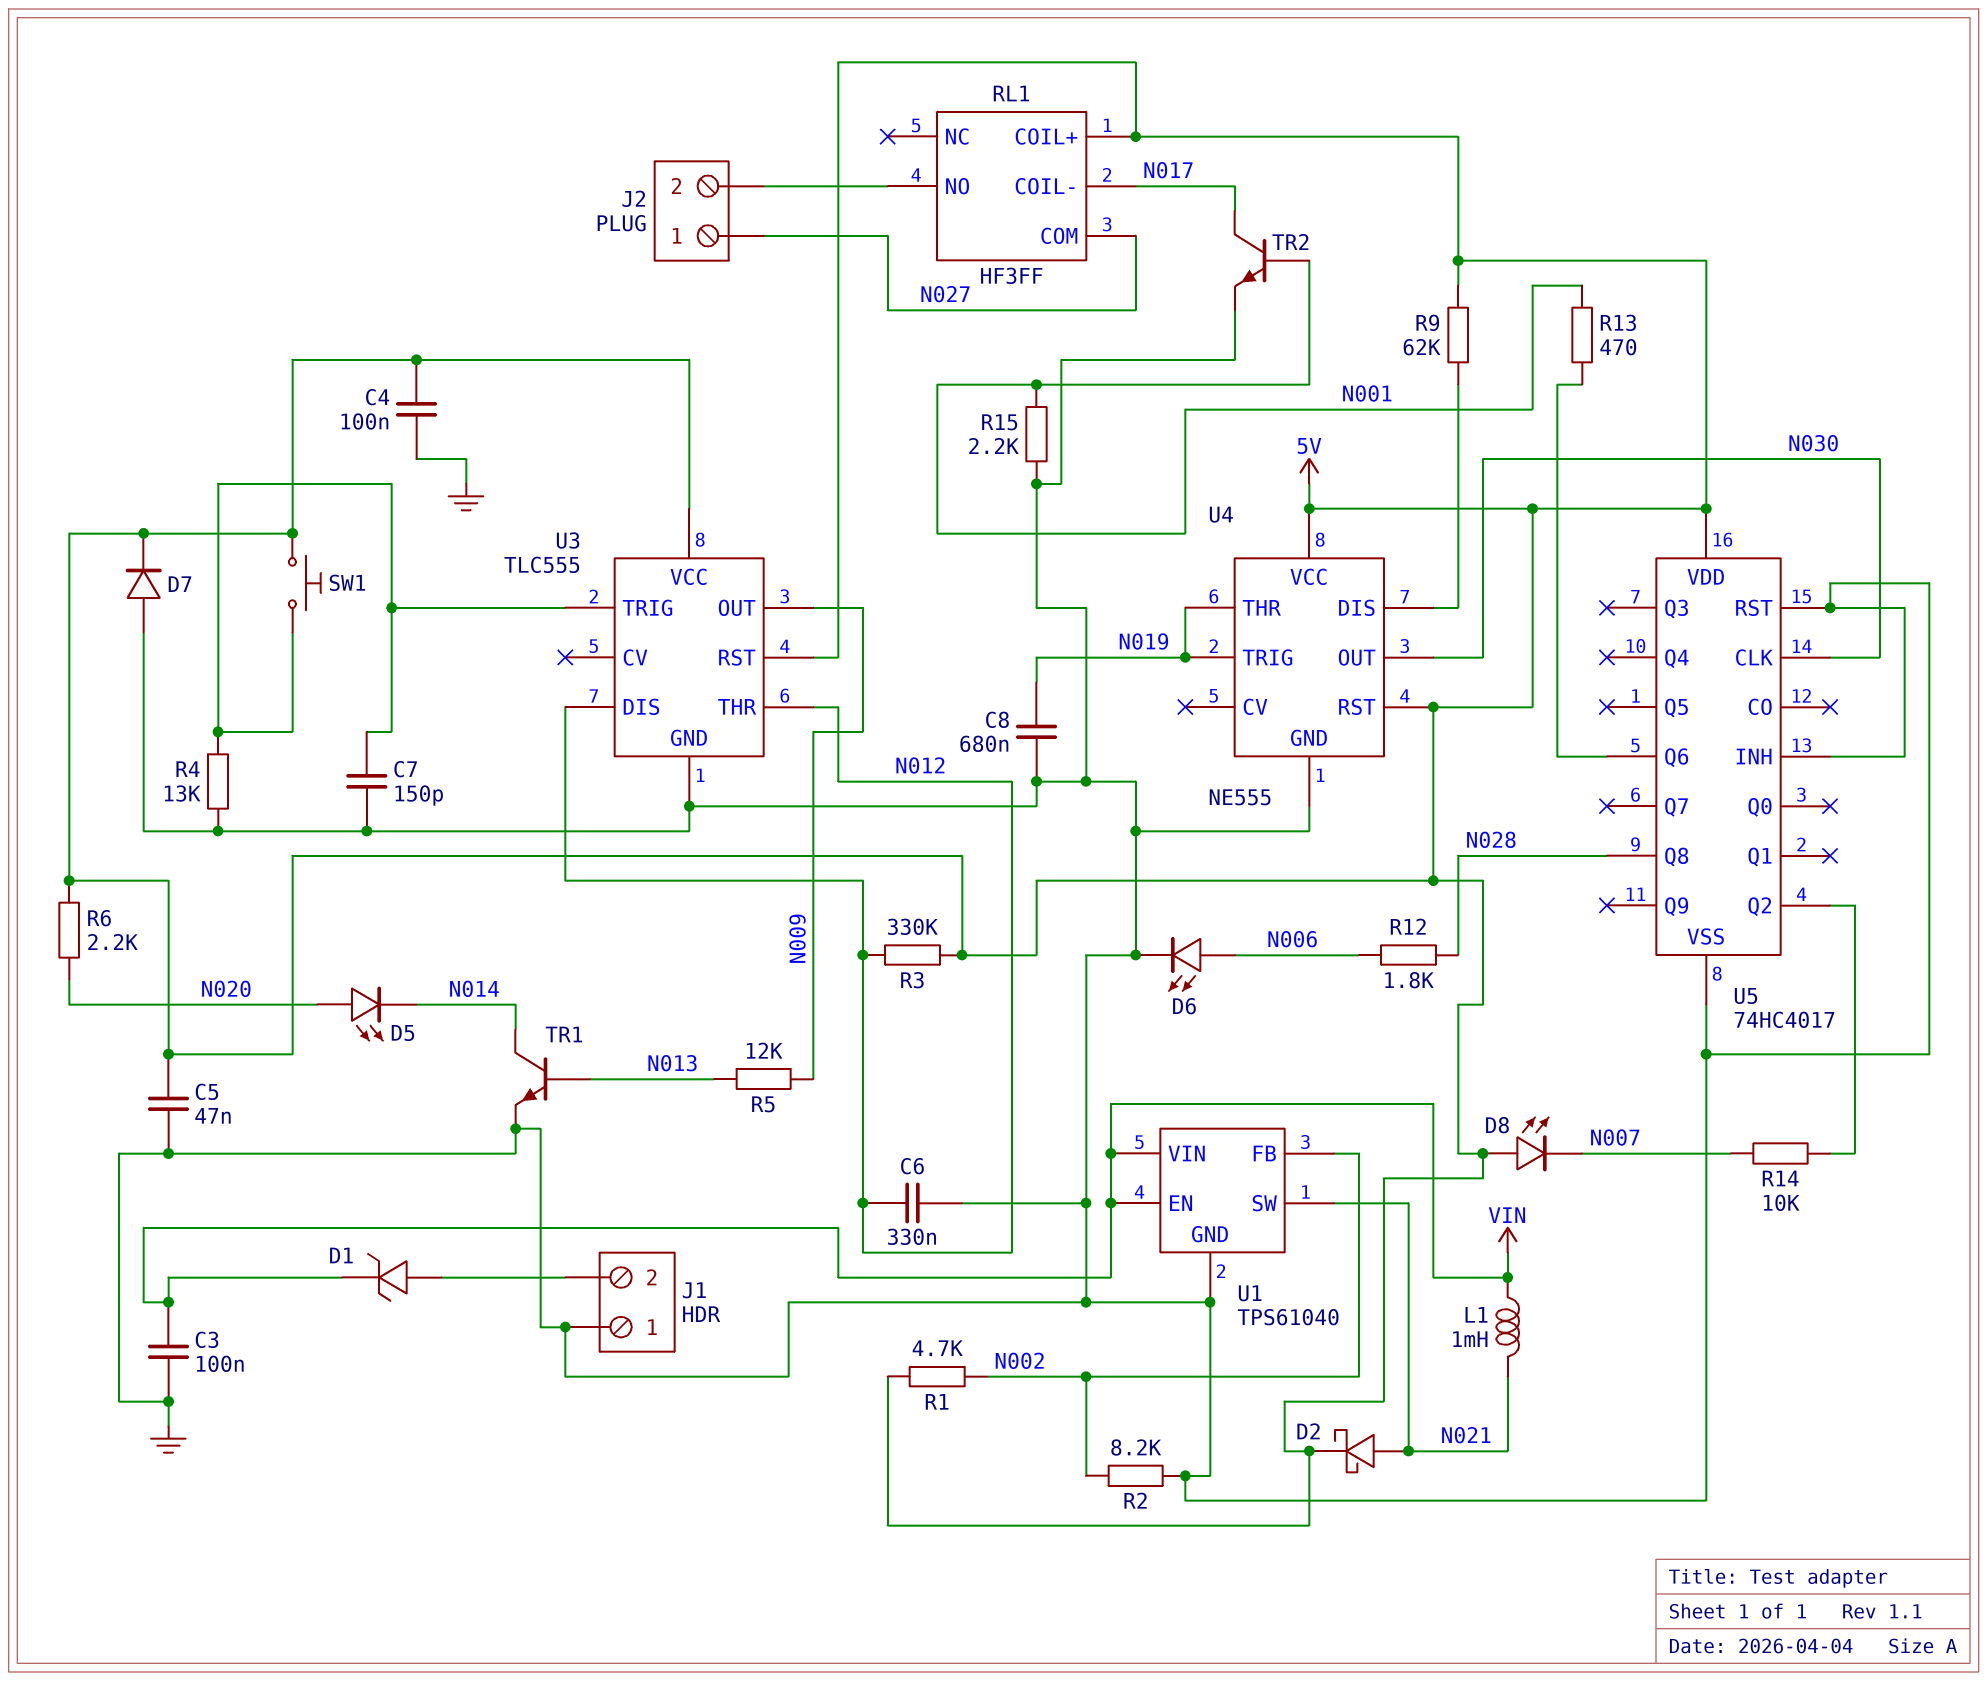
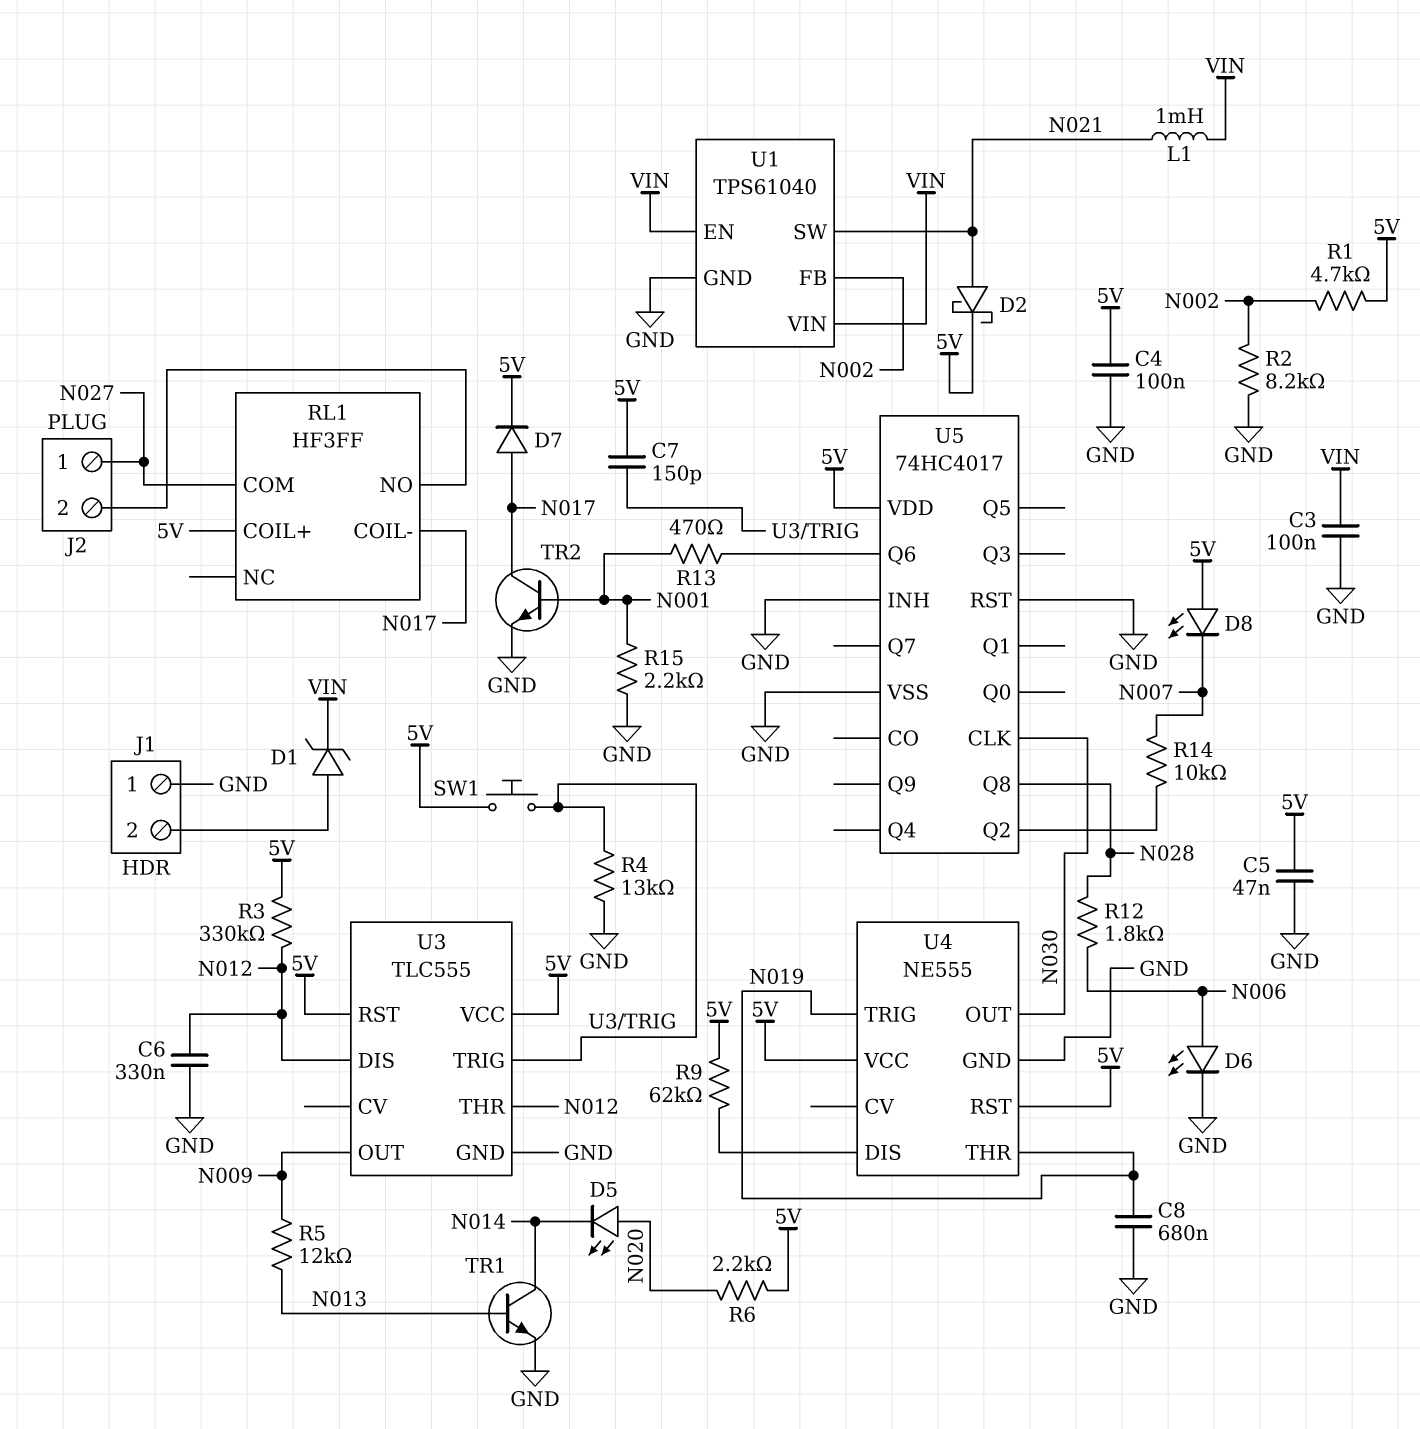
C7: 150pF (GND, U3/TRIG) -> 150pF (5V, U3/TRIG)
D7: diode (A GND, K 5V) -> diode (A N017, K 5V)

